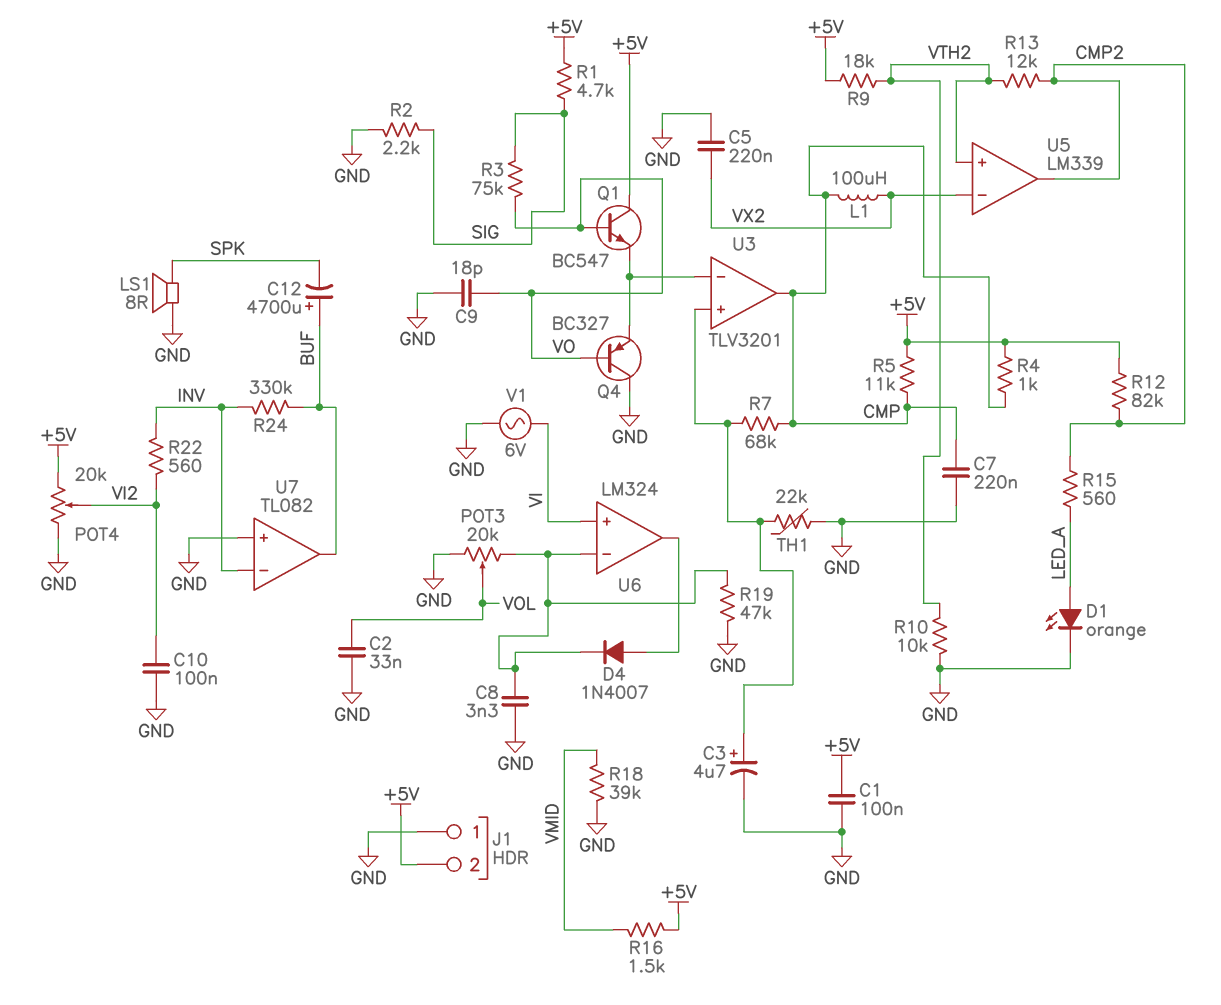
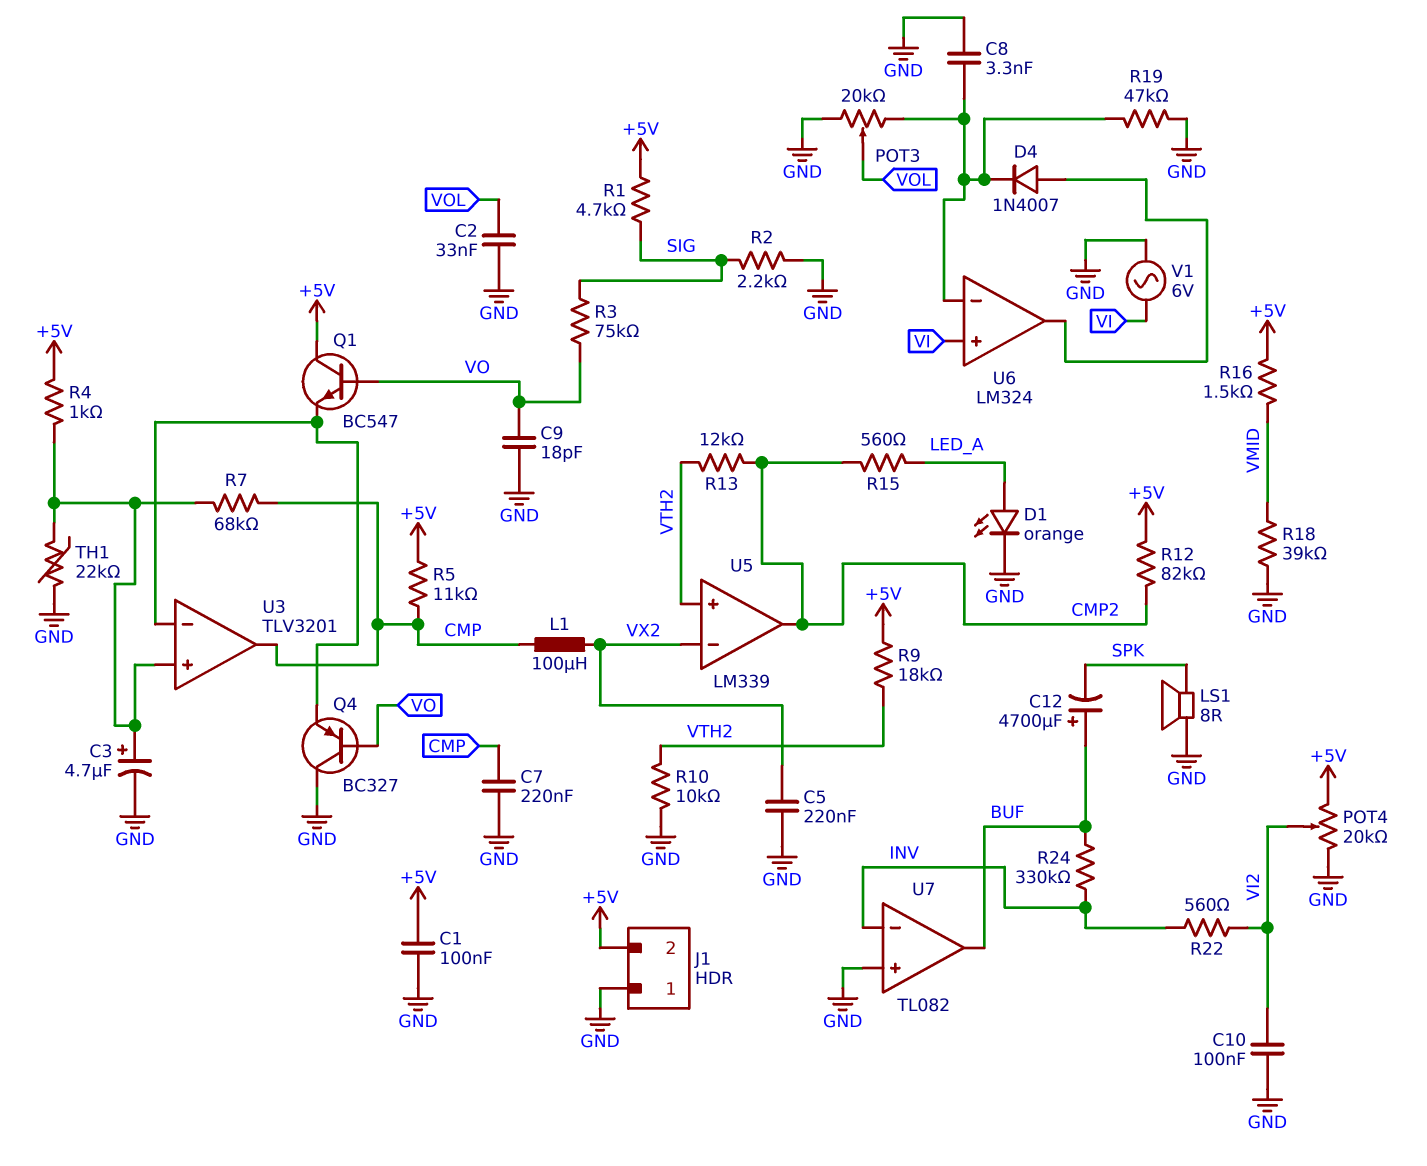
R4: 1k (+5V, CMP) -> 1k (+5V, U3/in+)

